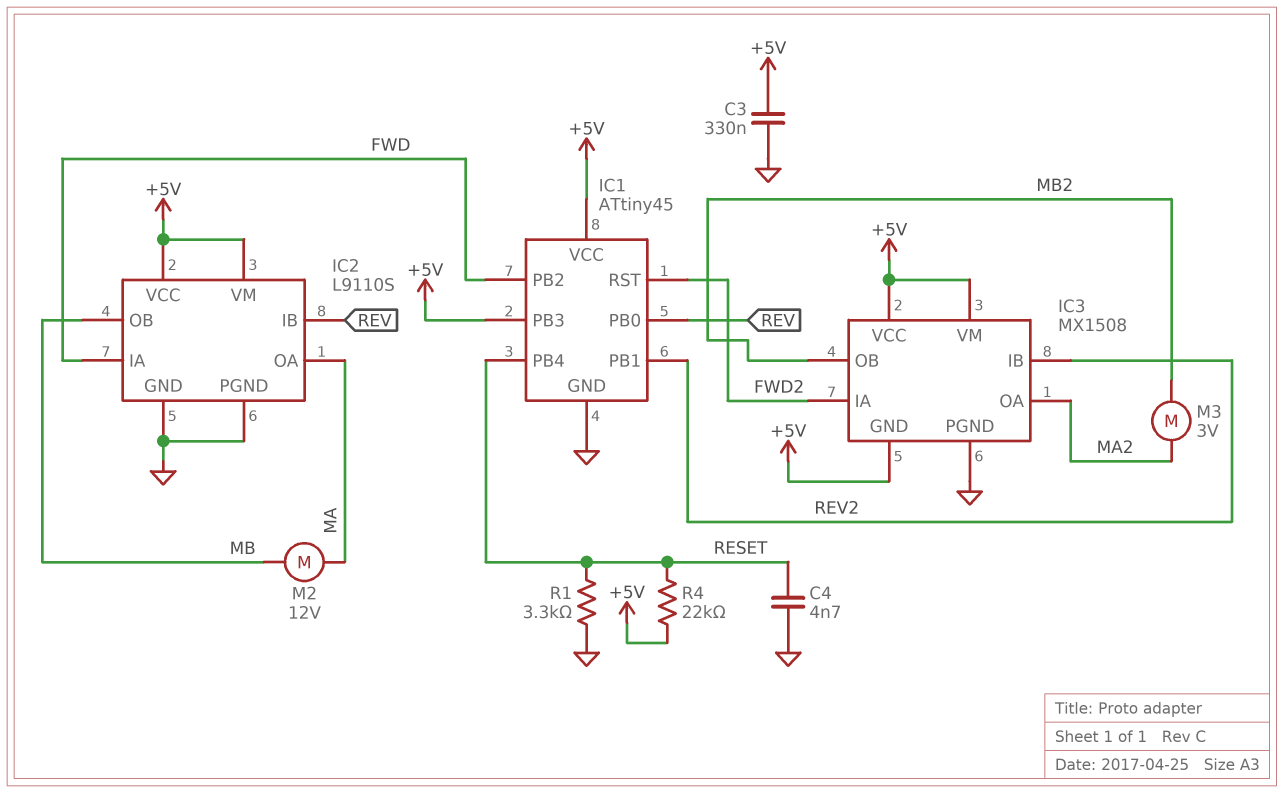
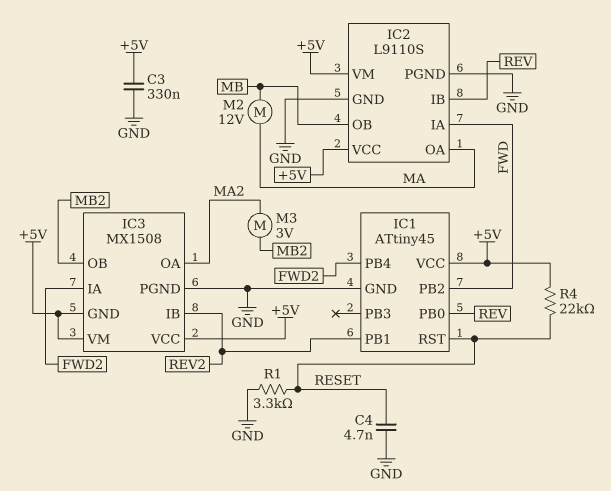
IC1 pin PB3: +5V -> none
IC1 pin PB4: RESET -> FWD2
IC1 pin RST: FWD2 -> RESET

